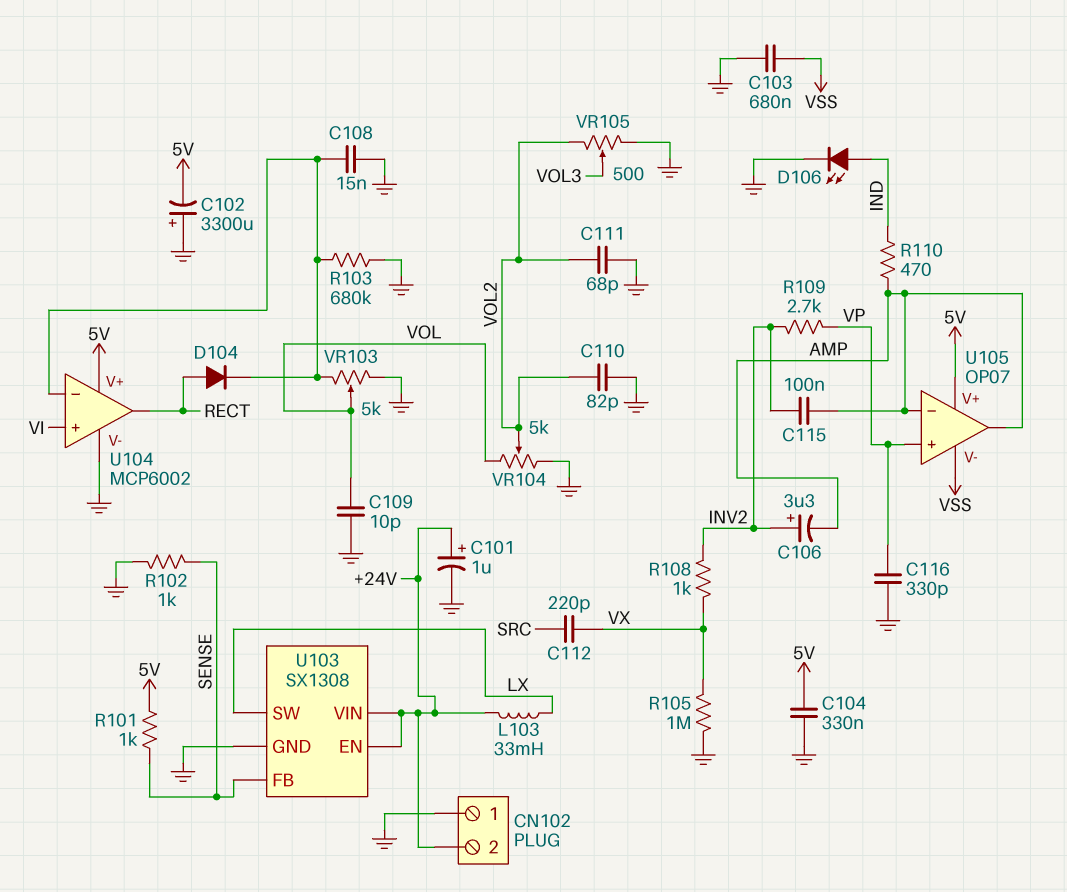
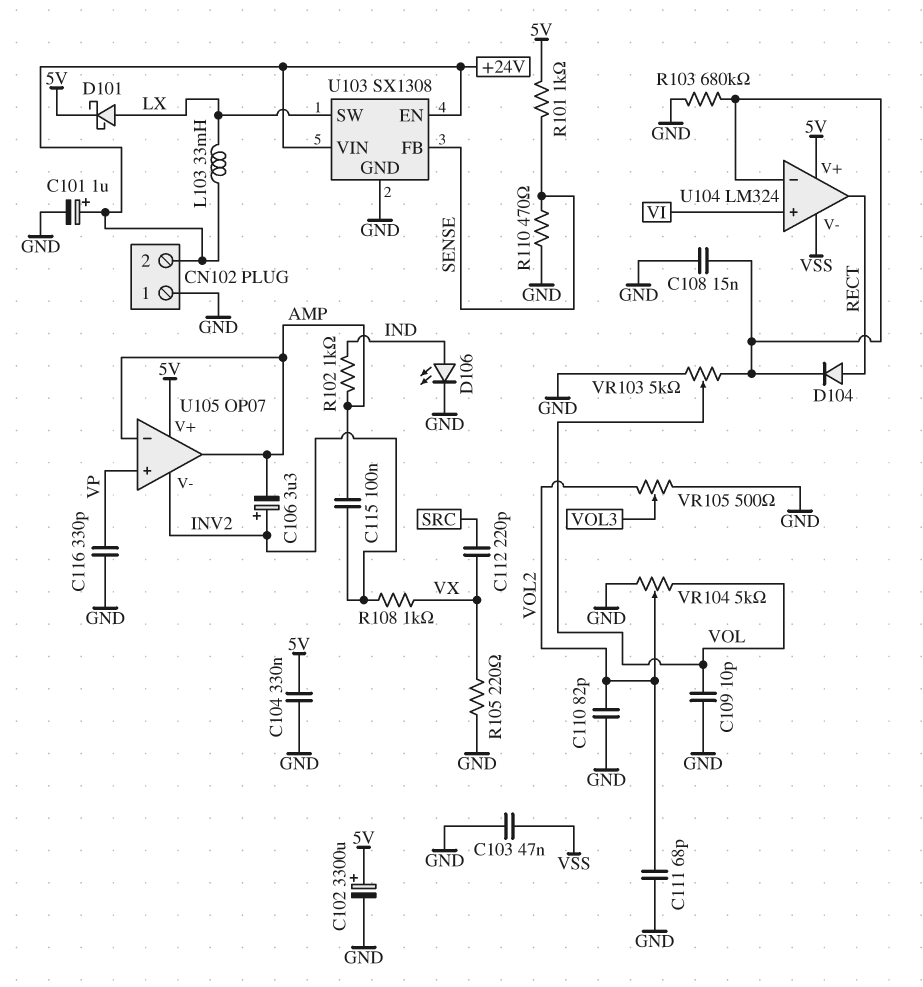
C102: 3300uF (plus GND, minus 5V) -> 3300uF (plus 5V, minus GND)
C103: 680nF (GND, VSS) -> 47nF (GND, VSS)
D101: none -> schottky (A LX, K 5V)
R102: 1k (GND, SENSE) -> 1k (AMP, IND)
R105: 1M (GND, VX) -> 220 (GND, VX)
R109: 2.7k (INV2, VP) -> none
R110: 470 (AMP, IND) -> 470 (GND, SENSE)
U104: MCP6002 -> LM324
U104 pin V-: GND -> VSS
U105 pin V-: VSS -> INV2

